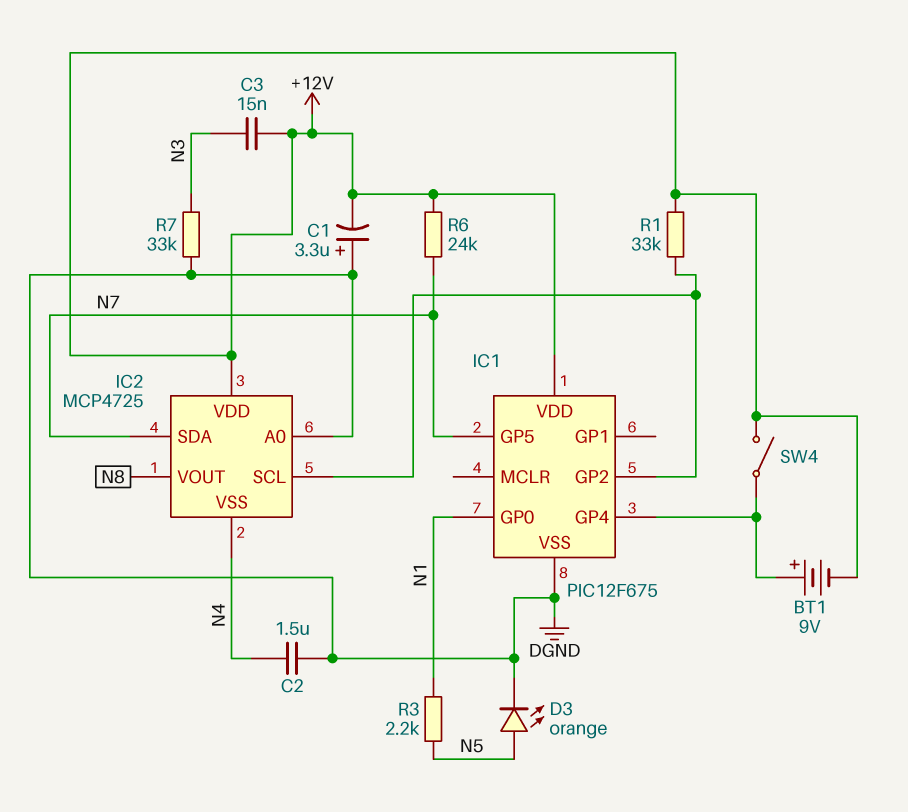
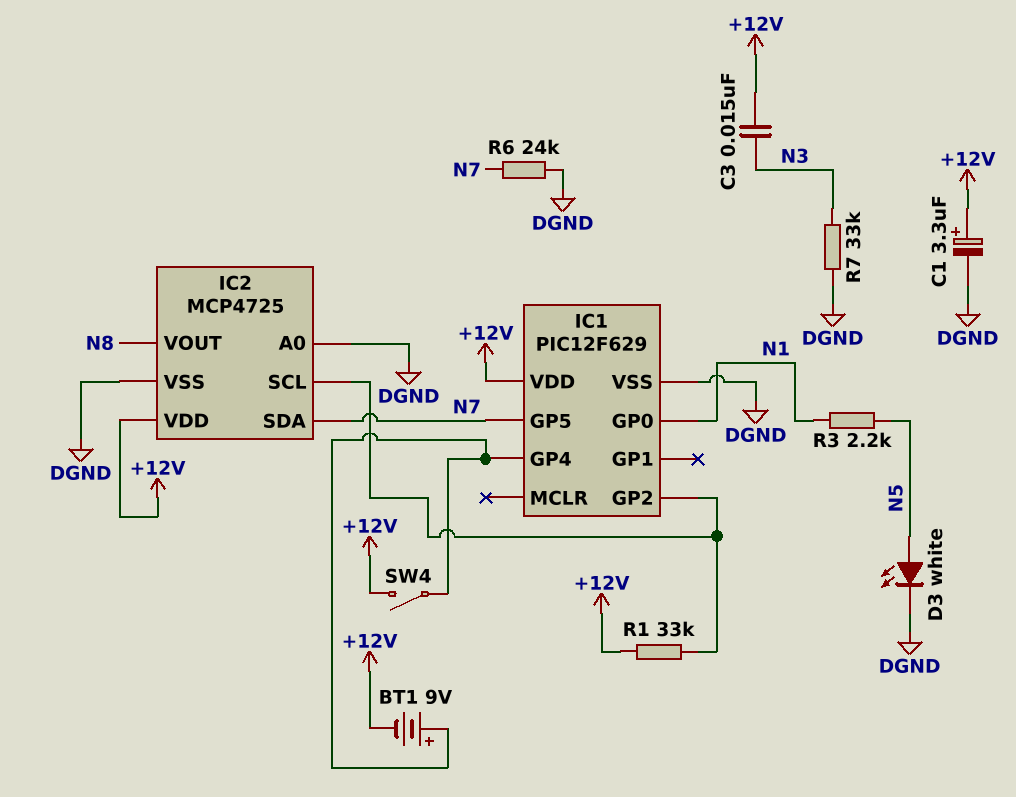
C1: 3.3uF (plus DGND, minus +12V) -> 3.3uF (plus +12V, minus DGND)
C2: 1.5uF (DGND, N4) -> none
D3: LED orange (A N5, K DGND) -> LED white (A N5, K DGND)
IC1: PIC12F675 -> PIC12F629
IC2 pin VSS: N4 -> DGND
R6: 24k (+12V, N7) -> 24k (DGND, N7)

